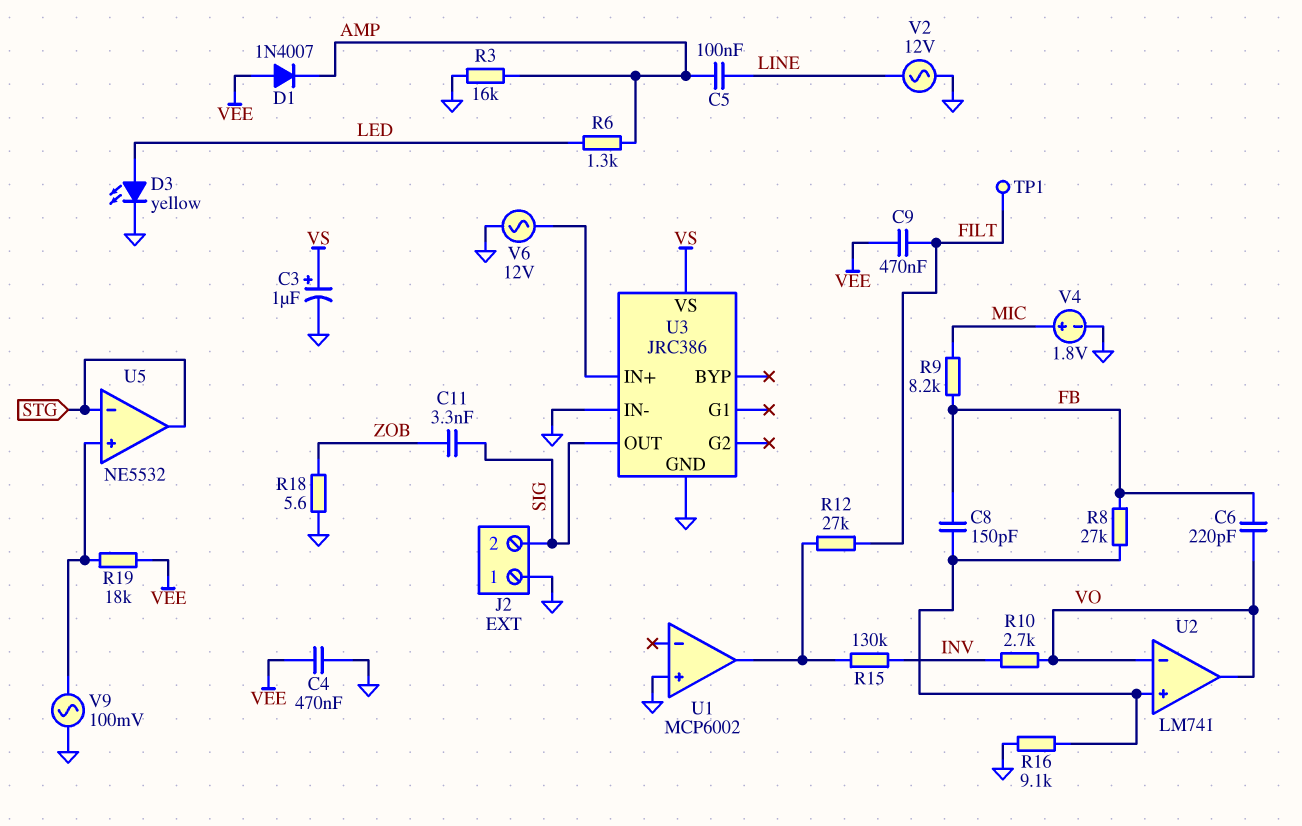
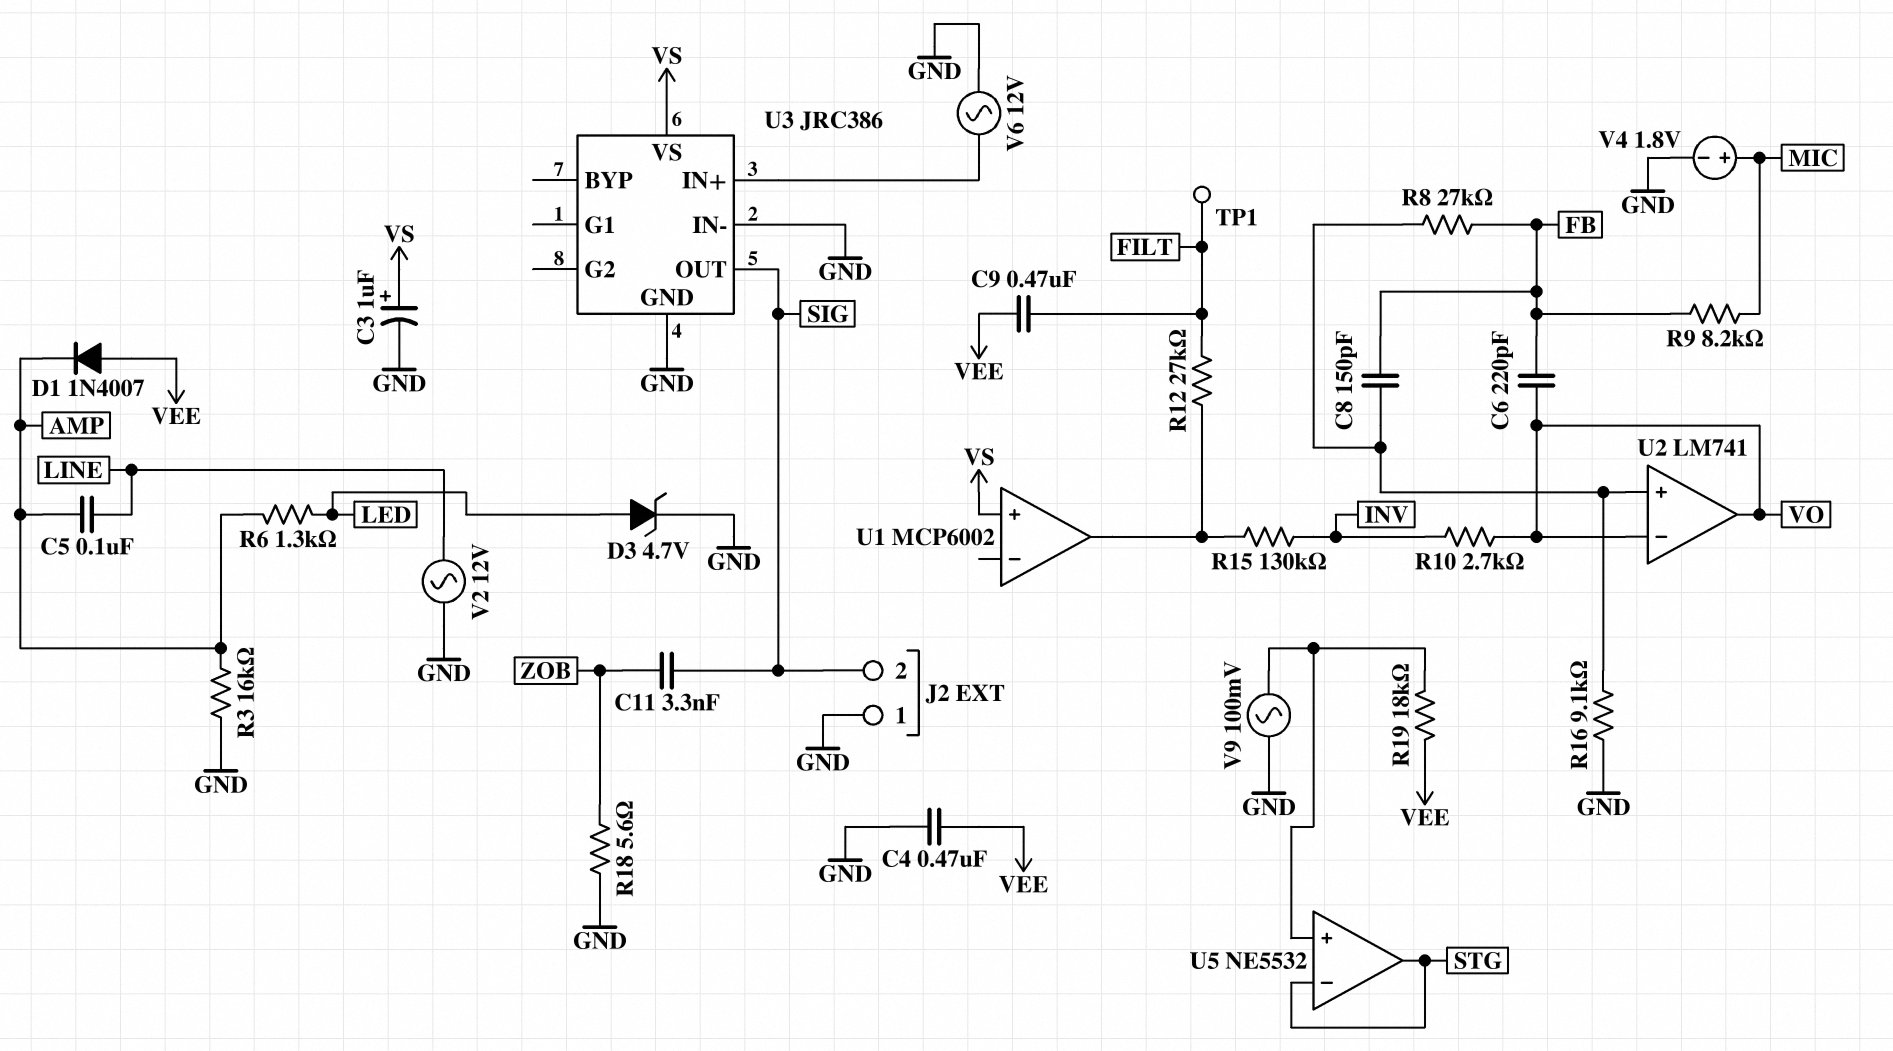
D3: LED yellow (A LED, K GND) -> zener 4.7V (A LED, K GND)
U1 pin in+: GND -> VS

